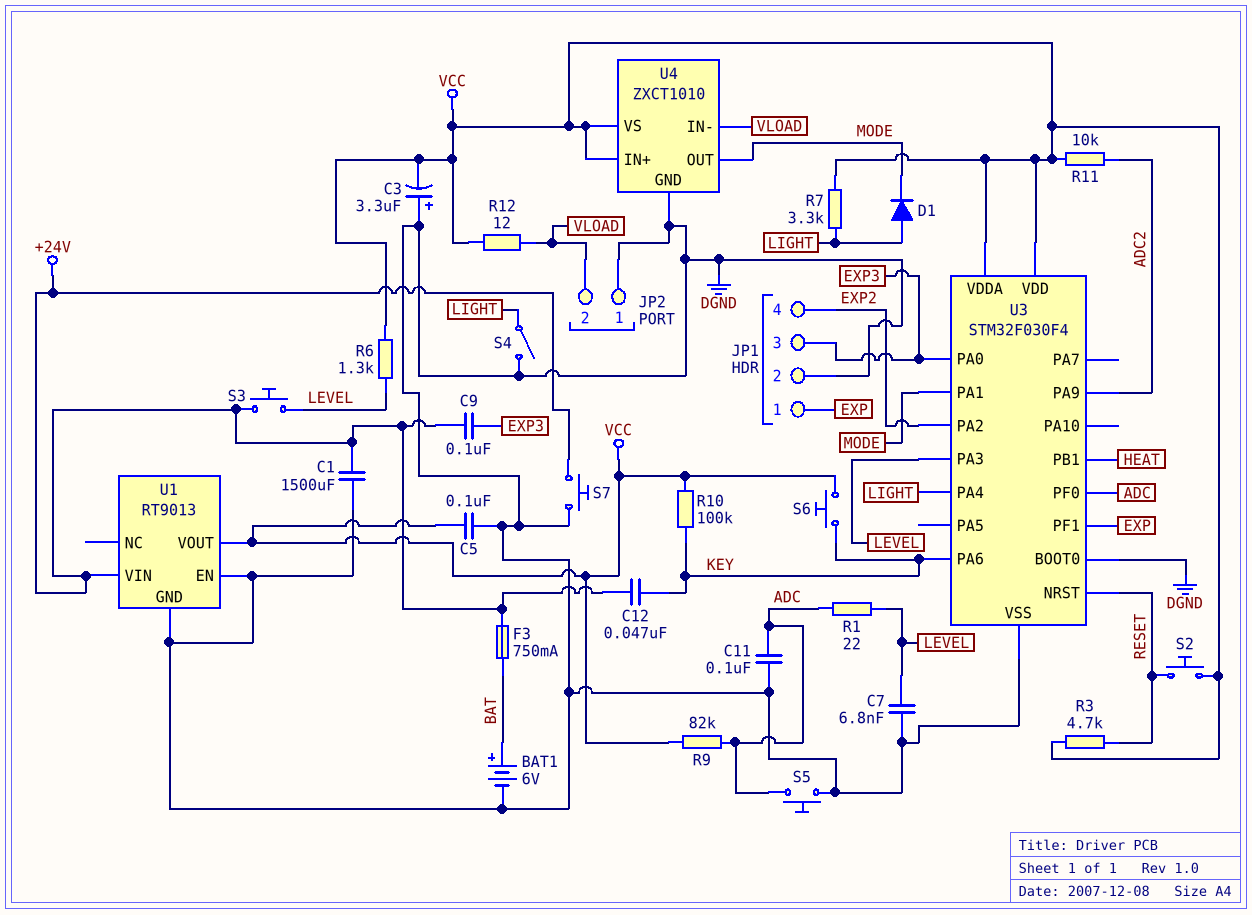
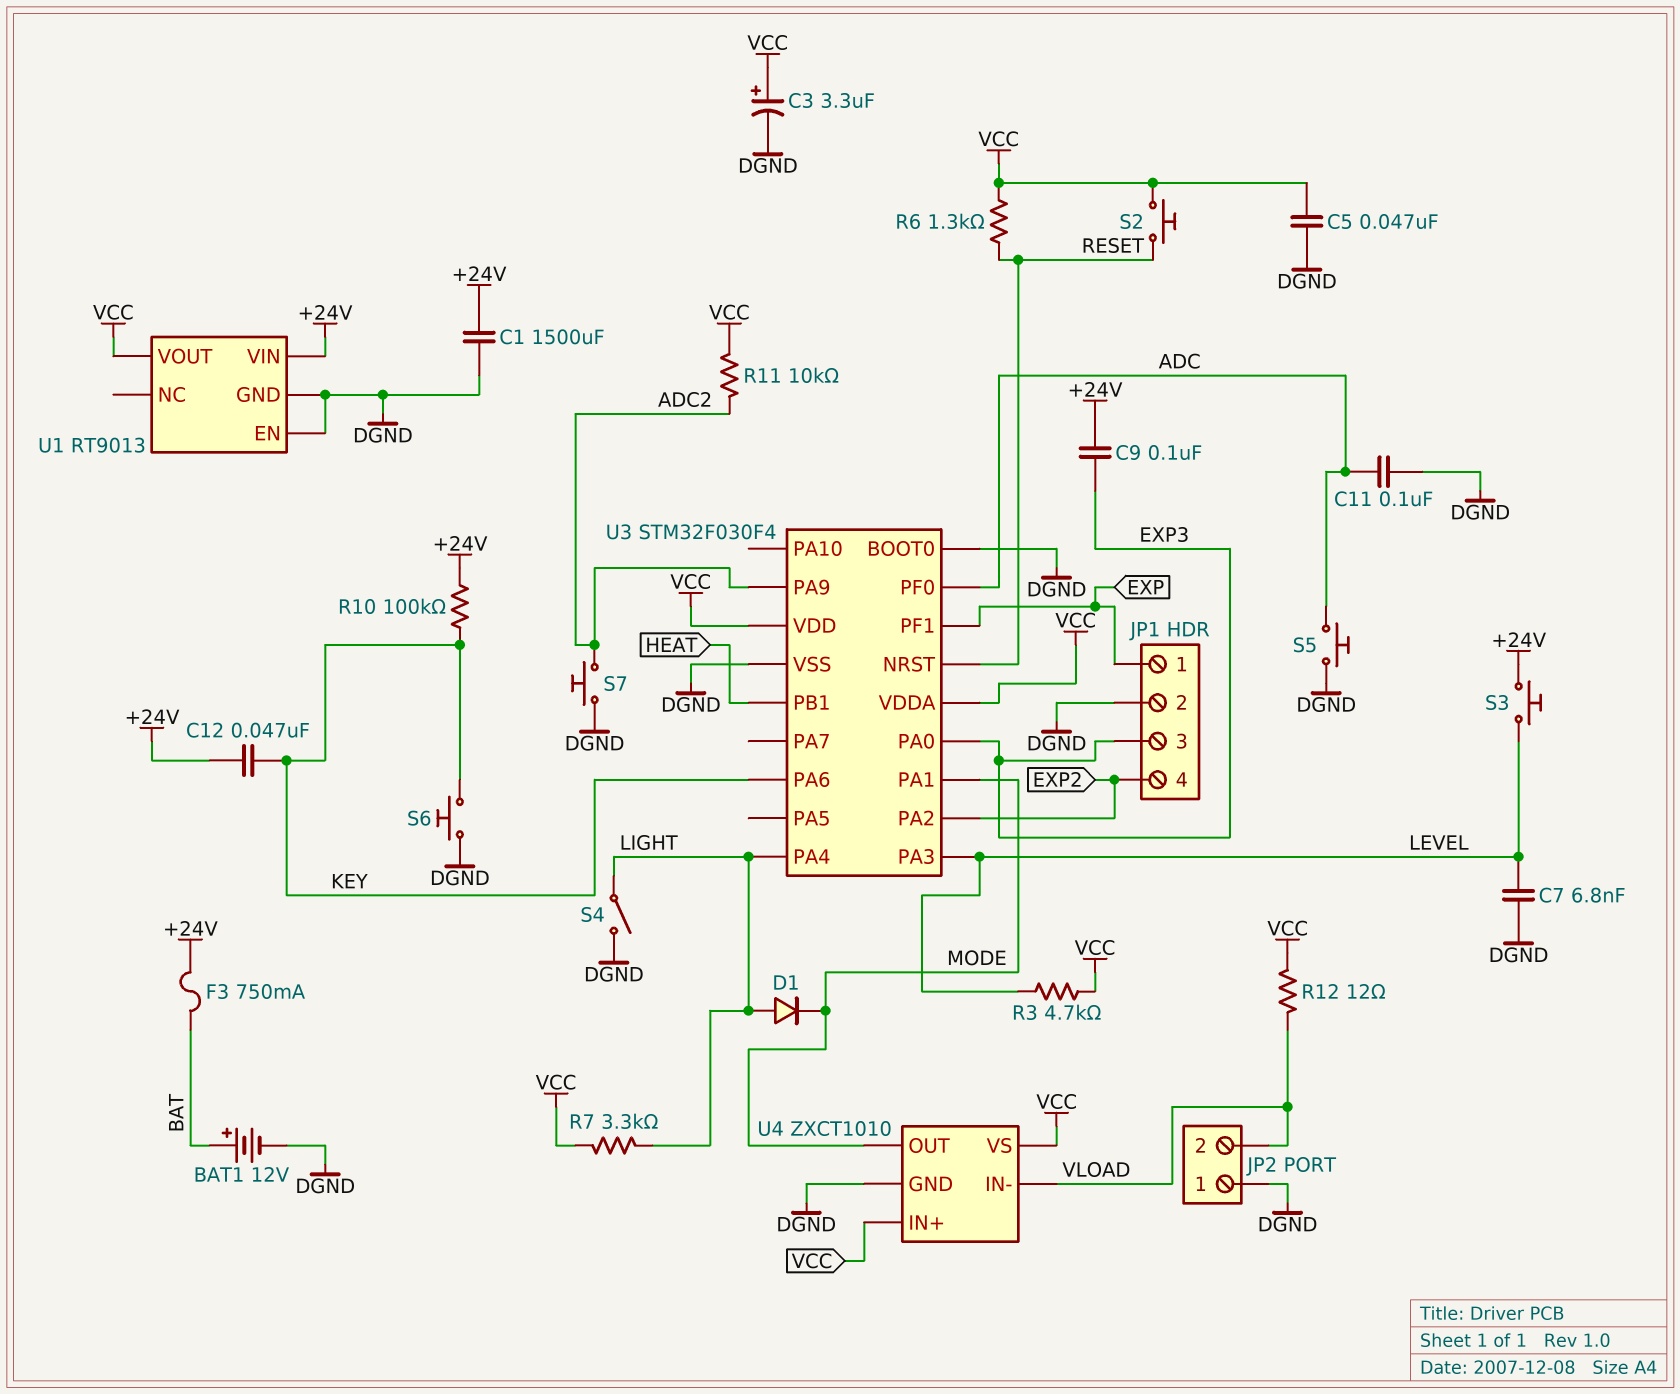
BAT1: 6V (plus BAT, minus DGND) -> 12V (plus BAT, minus DGND)
C3: 3.3uF (plus DGND, minus VCC) -> 3.3uF (plus VCC, minus DGND)
C5: 100nF (DGND, VCC) -> 47nF (DGND, VCC)
R1: 22 (ADC, LEVEL) -> none
R3: 4.7k (RESET, VCC) -> 4.7k (LEVEL, VCC)
R6: 1.3k (LEVEL, VCC) -> 1.3k (RESET, VCC)
R9: 82k (ADC, VCC) -> none
R10: 100k (KEY, VCC) -> 100k (+24V, KEY)
S6: button (KEY, VCC) -> button (DGND, KEY)
S7: button (+24V, DGND) -> button (ADC2, DGND)

